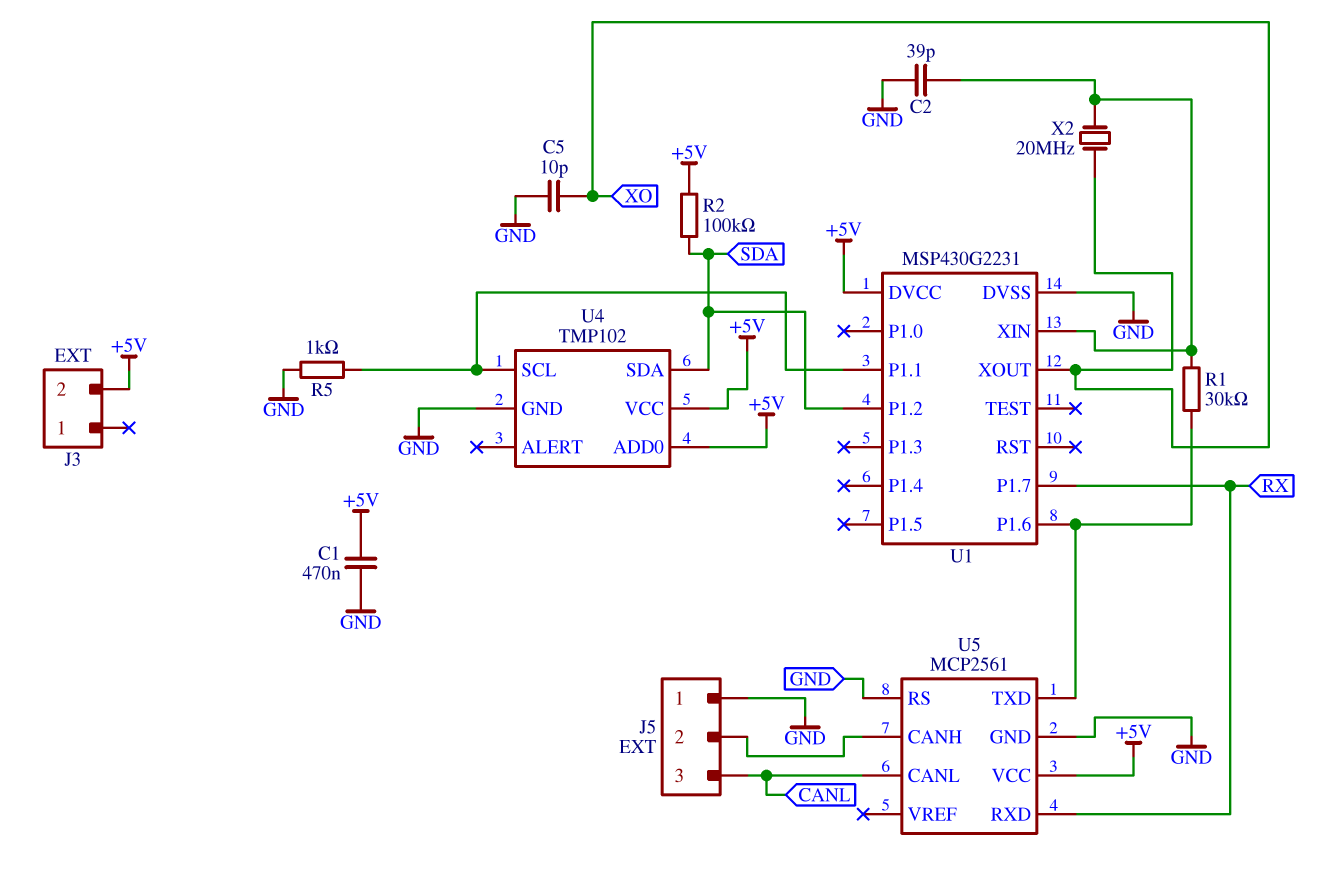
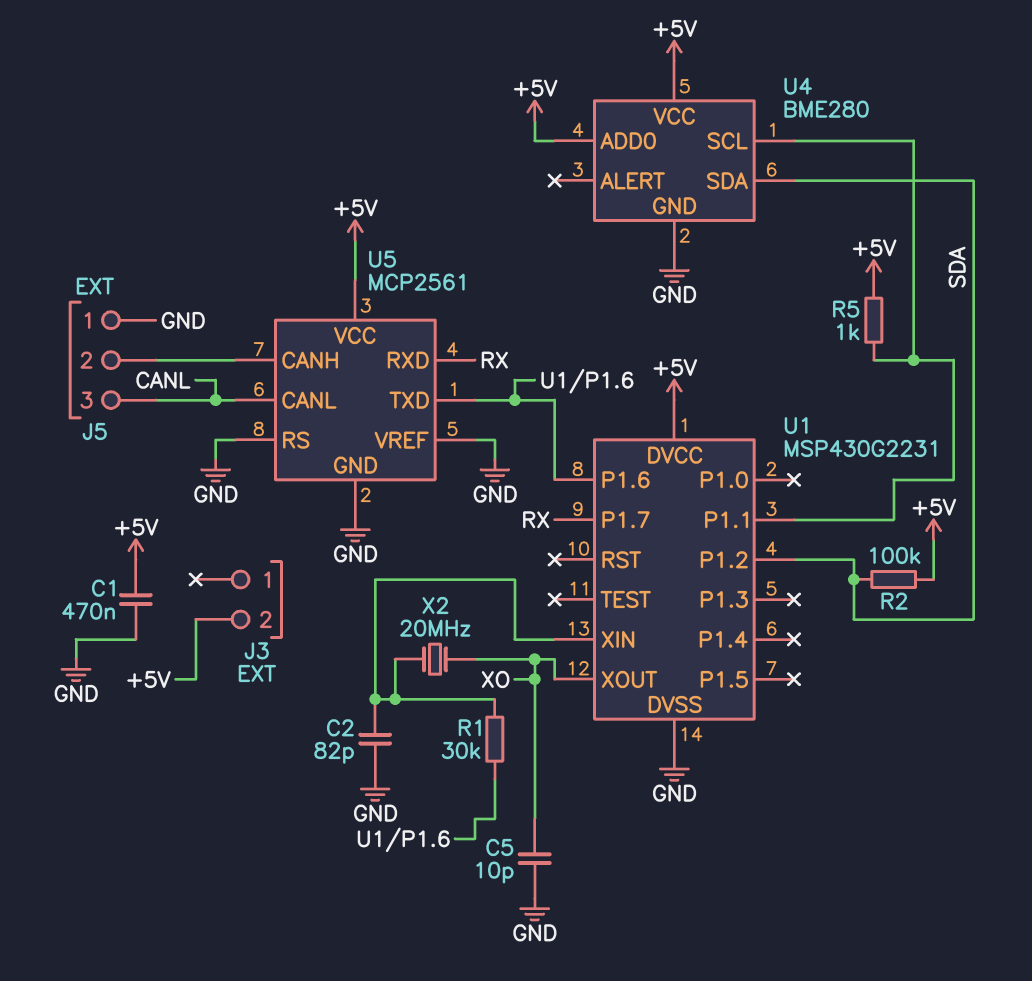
C2: 39pF (GND, U1/XIN) -> 82pF (GND, U1/XIN)
R5: 1k (GND, U1/P1.1) -> 1k (+5V, U1/P1.1)
U4: TMP102 -> BME280
U5 pin VREF: none -> GND

